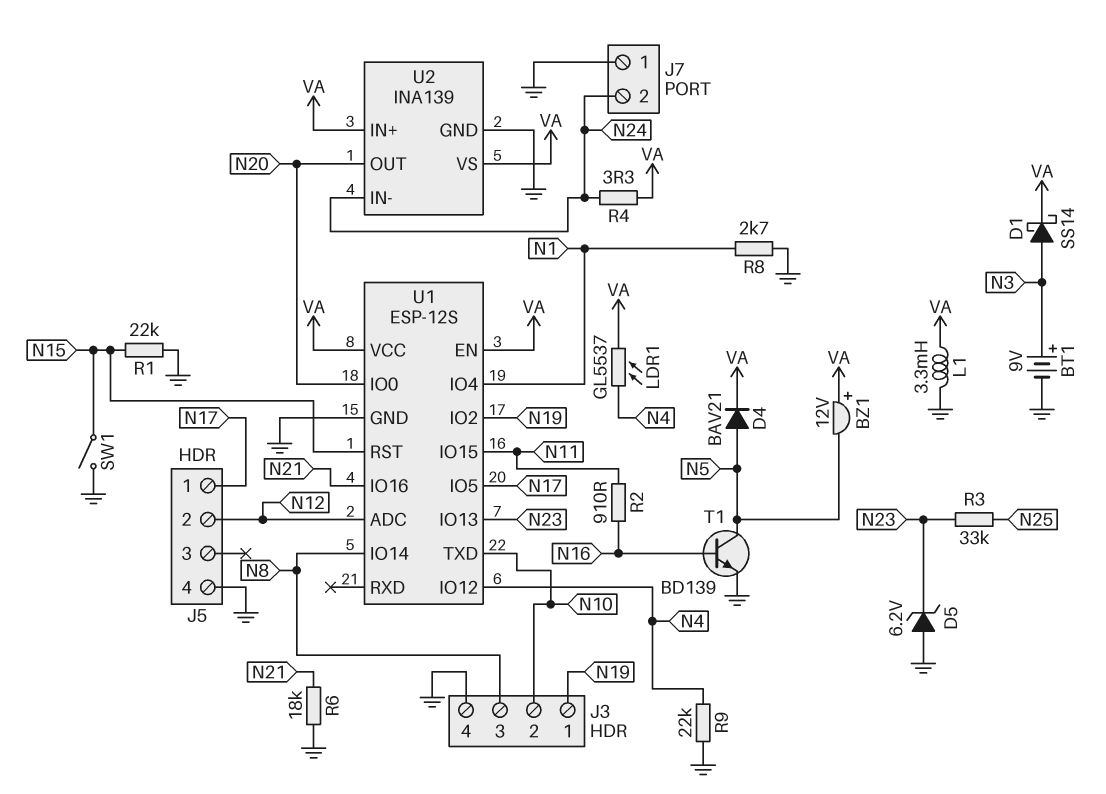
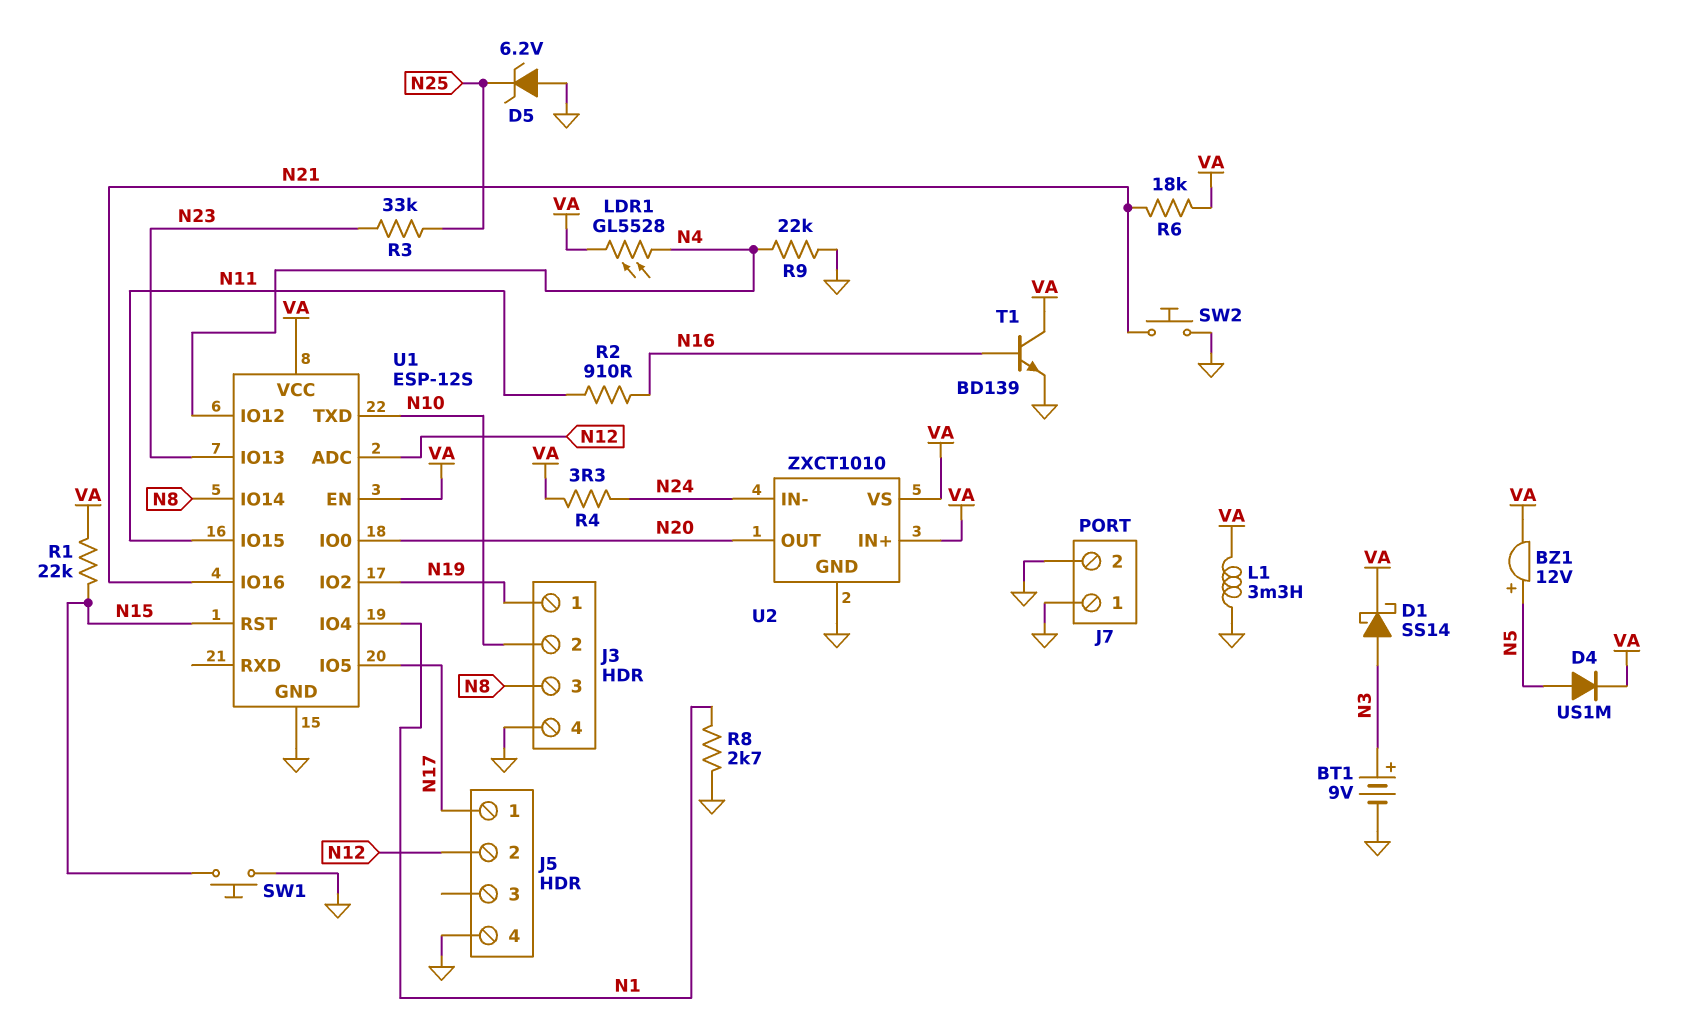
BZ1: buzzer 12V (plus VA, minus N5) -> buzzer 12V (plus N5, minus VA)
D4: diode BAV21 (A N5, K VA) -> diode US1M (A N5, K VA)
D5: zener 6.2V (A GND, K N23) -> zener 6.2V (A GND, K N25)
J7 pin 2: N24 -> GND
LDR1: GL5537 (N4, VA) -> GL5528 (N4, VA)
R1: 22k (GND, N15) -> 22k (N15, VA)
R6: 18k (GND, N21) -> 18k (N21, VA)
SW1: switch (GND, N15) -> button (GND, N15)
SW2: none -> button (GND, N21)
T1: NPN BD139 (B N16, C N5, E GND) -> NPN BD139 (B N16, C VA, E GND)
U2: INA139 -> ZXCT1010

